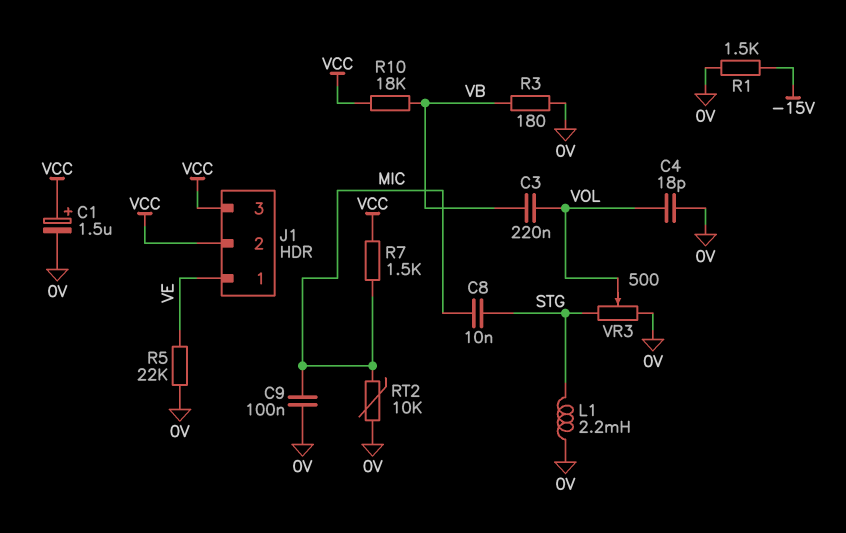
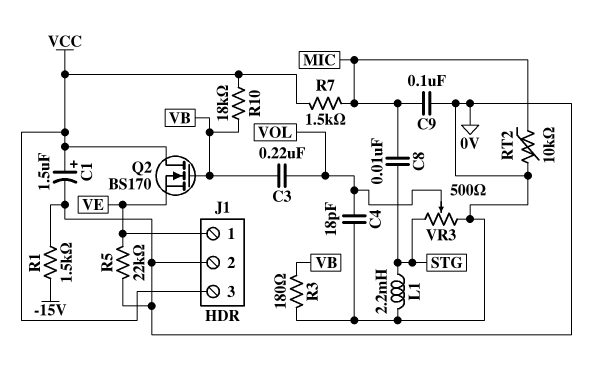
J1 pin 2: VCC -> 0V
Q2: none -> NMOS BS170 (G VB, D VCC, S VE)

